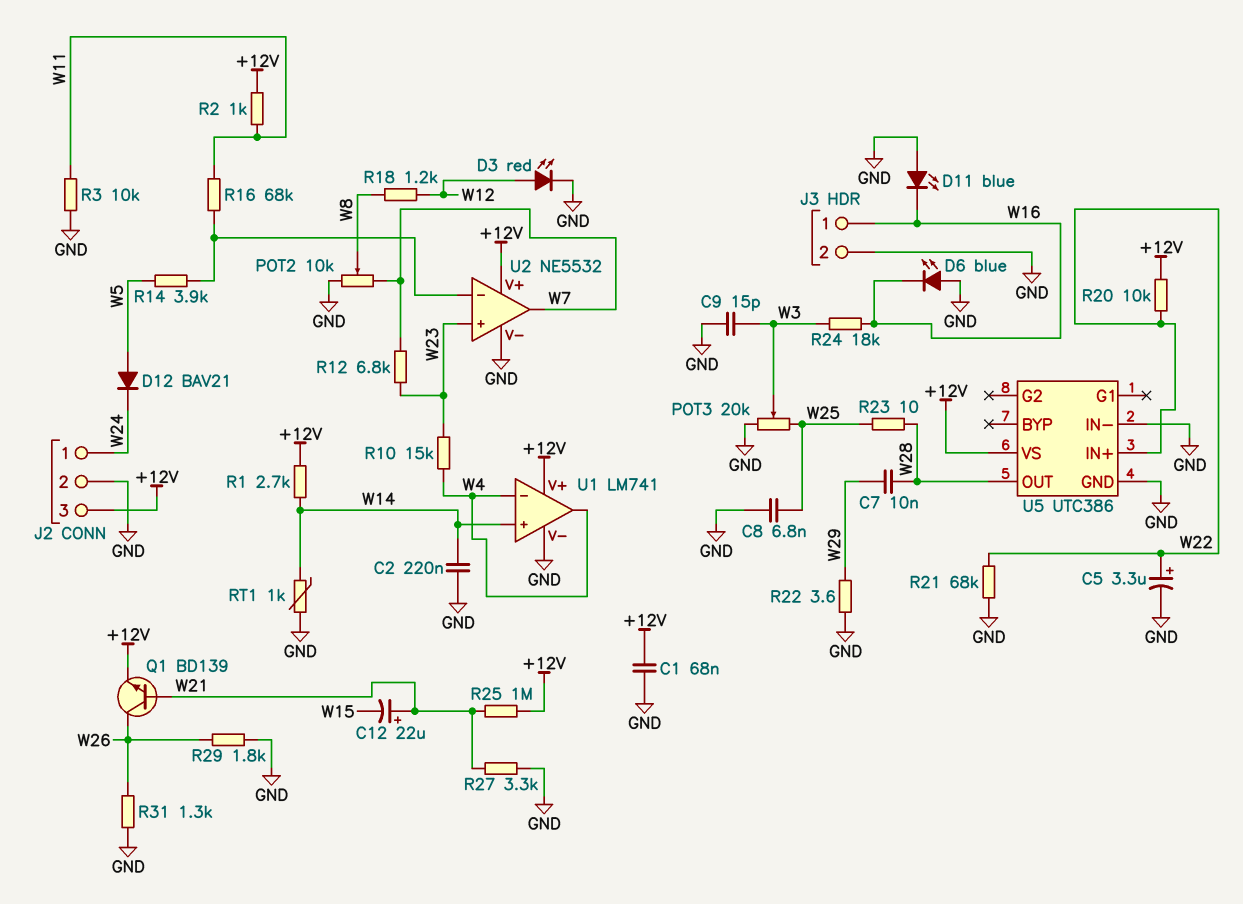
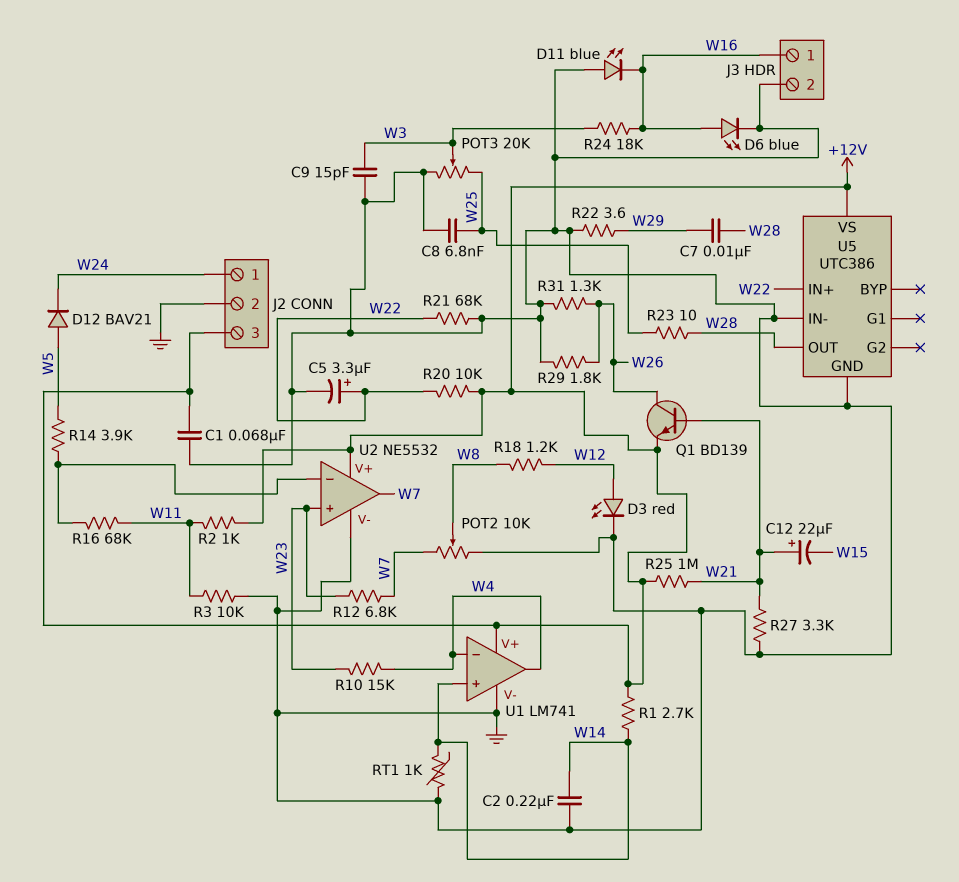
D6: LED blue (A GND, K W16) -> LED blue (A W16, K GND)

